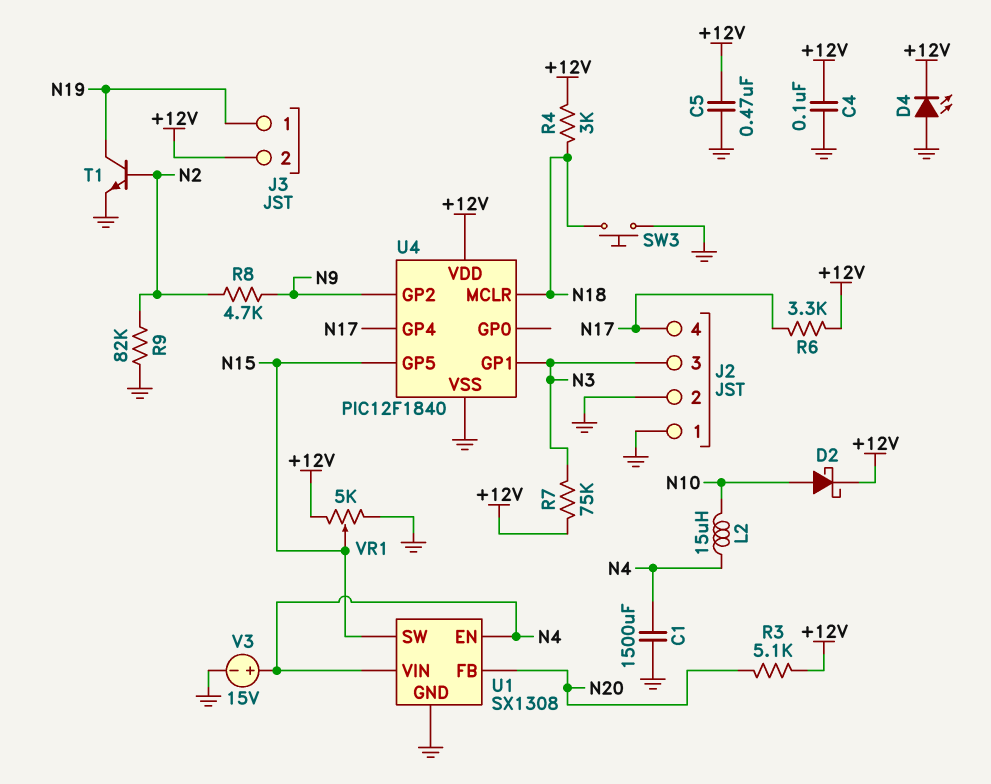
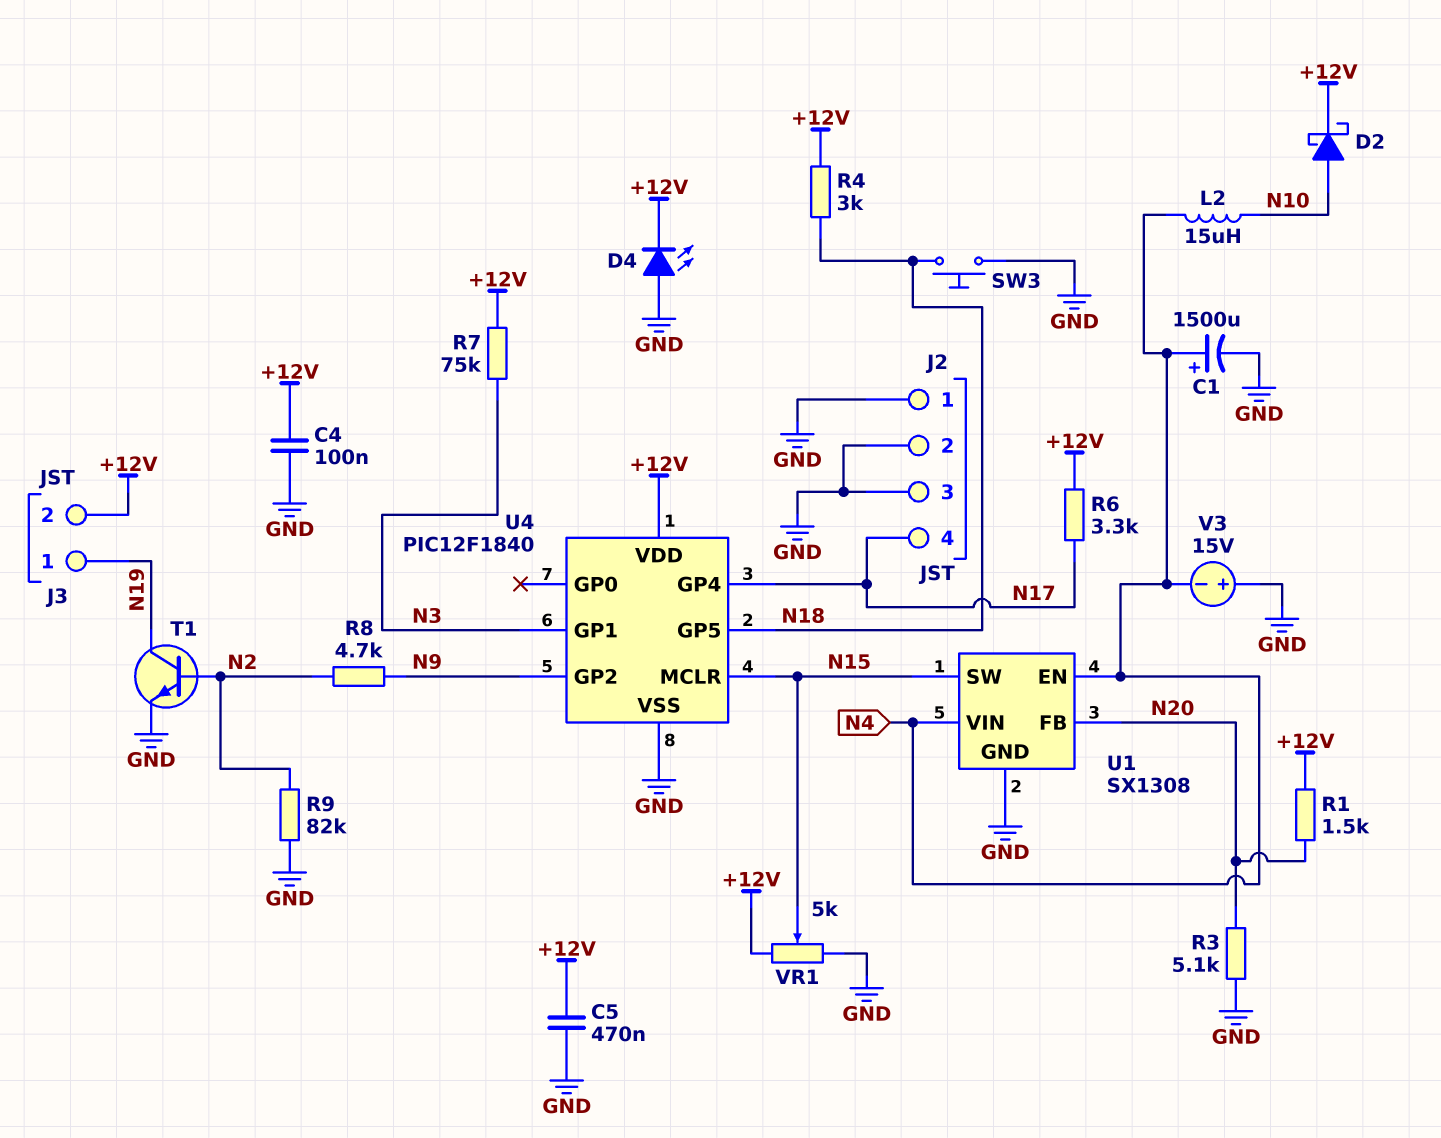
C1: 1500uF (GND, N4) -> 1500uF (plus N4, minus GND)
J2 pin 3: N3 -> GND
R1: none -> 1.5k (+12V, N20)
R3: 5.1k (+12V, N20) -> 5.1k (GND, N20)
U4 pin GP5: N15 -> N18
U4 pin MCLR: N18 -> N15
V3: 15V (plus N4, minus GND) -> 15V (plus GND, minus N4)

